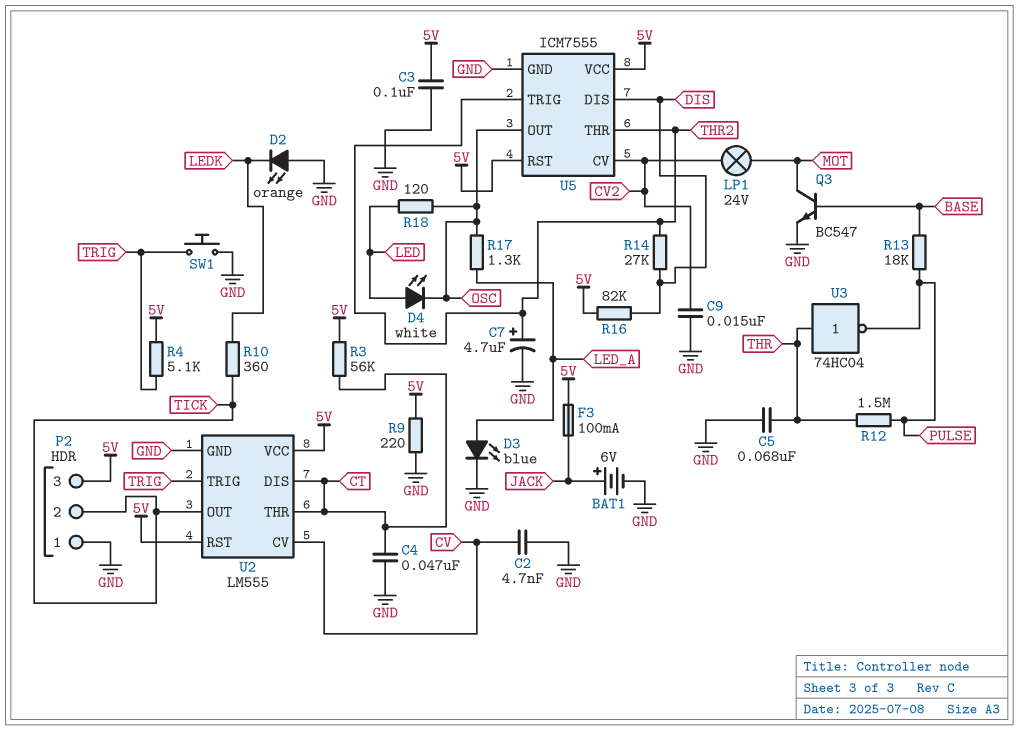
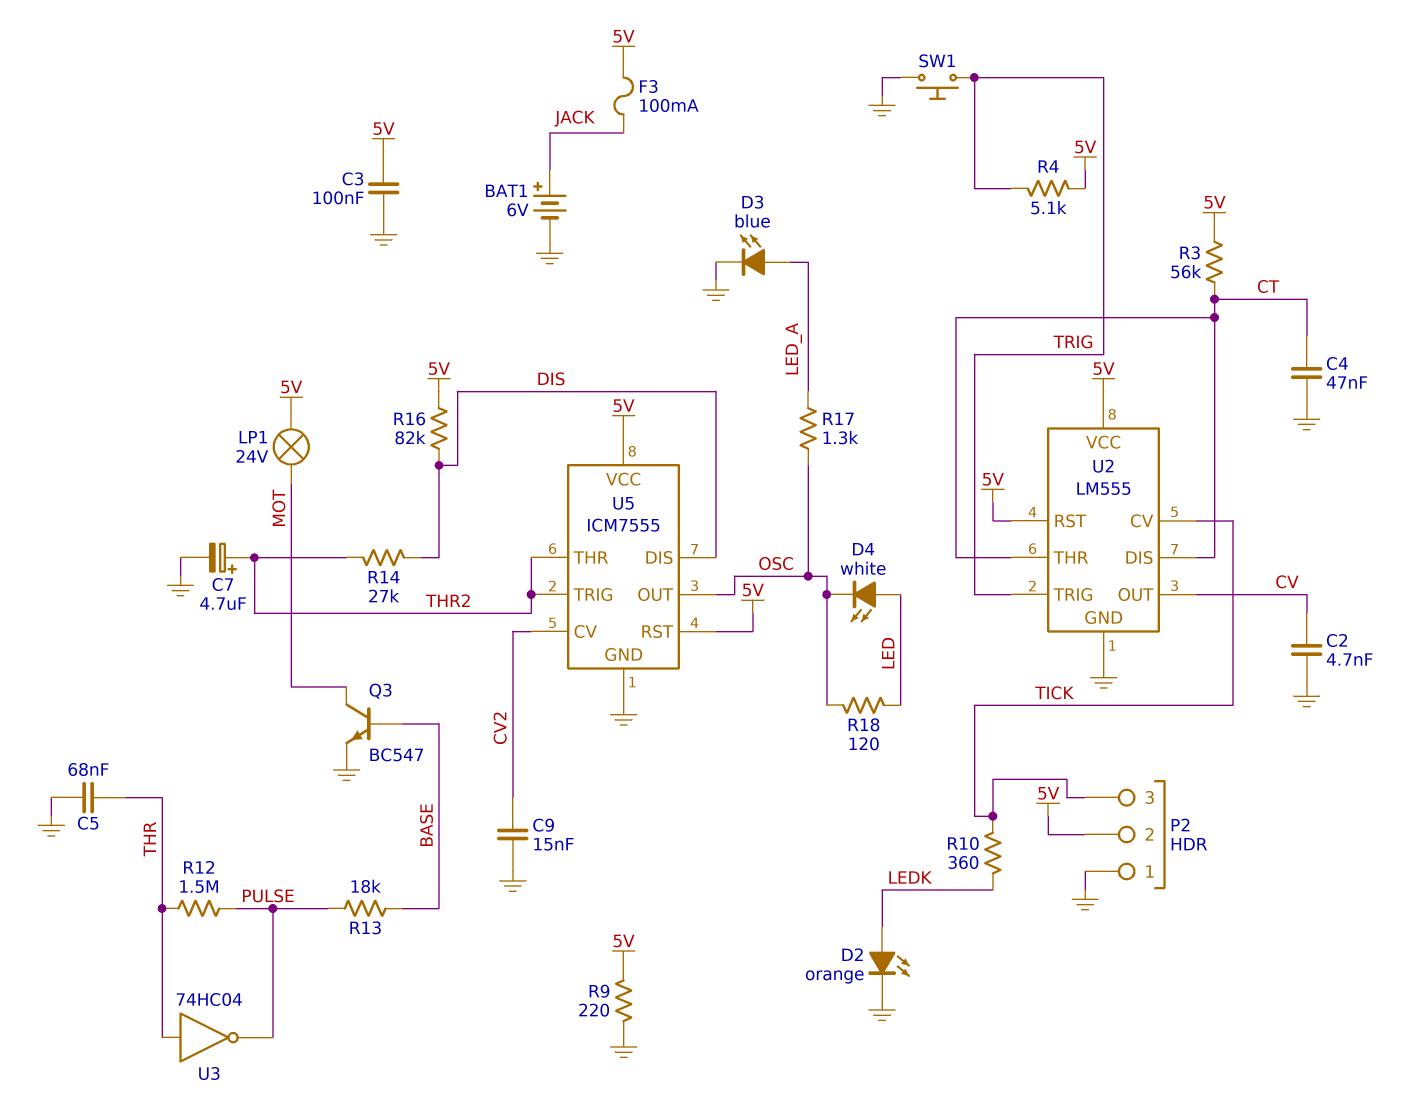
D2: LED orange (A GND, K LEDK) -> LED orange (A LEDK, K GND)
LP1: lamp 24V (CV2, MOT) -> lamp 24V (5V, MOT)
P2 pin 2: TICK -> 5V
P2 pin 3: 5V -> TICK
U2 pin CV: CV -> TICK
U2 pin OUT: TICK -> CV

